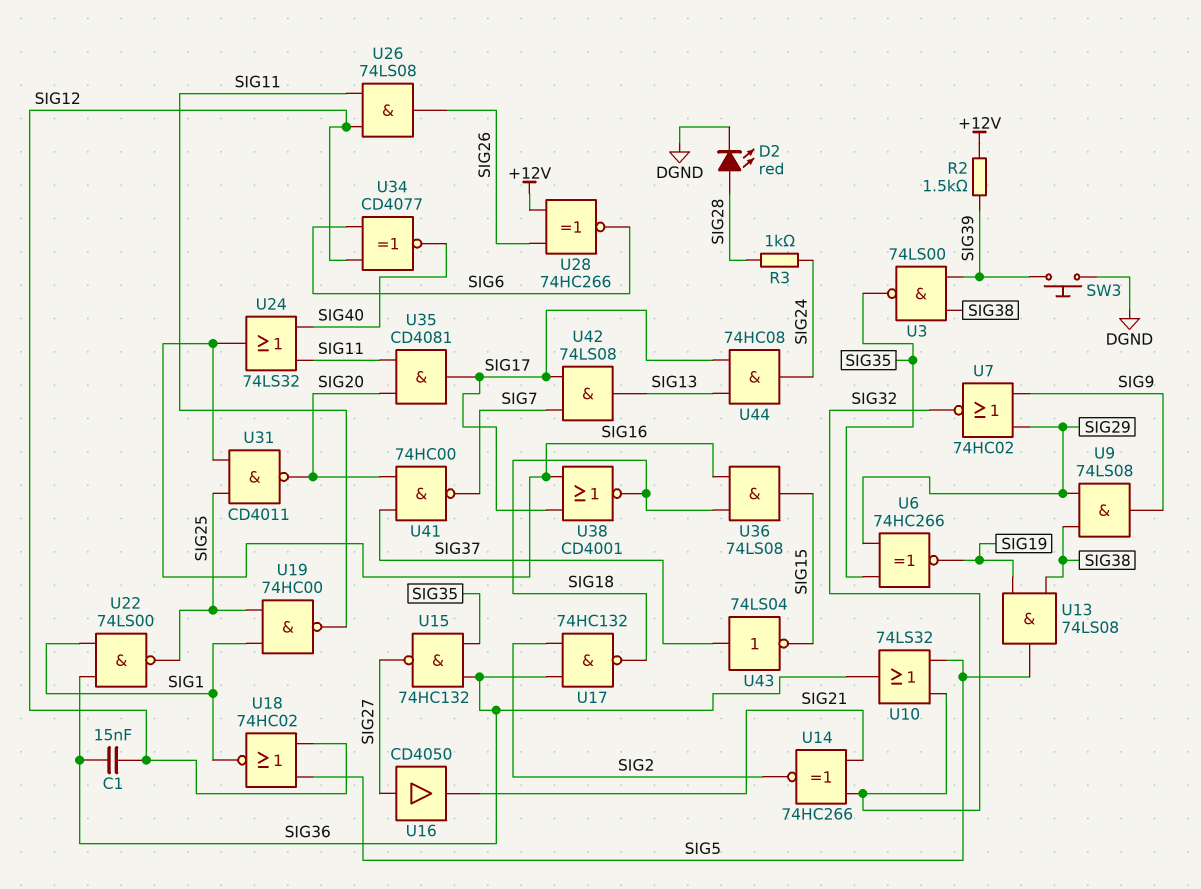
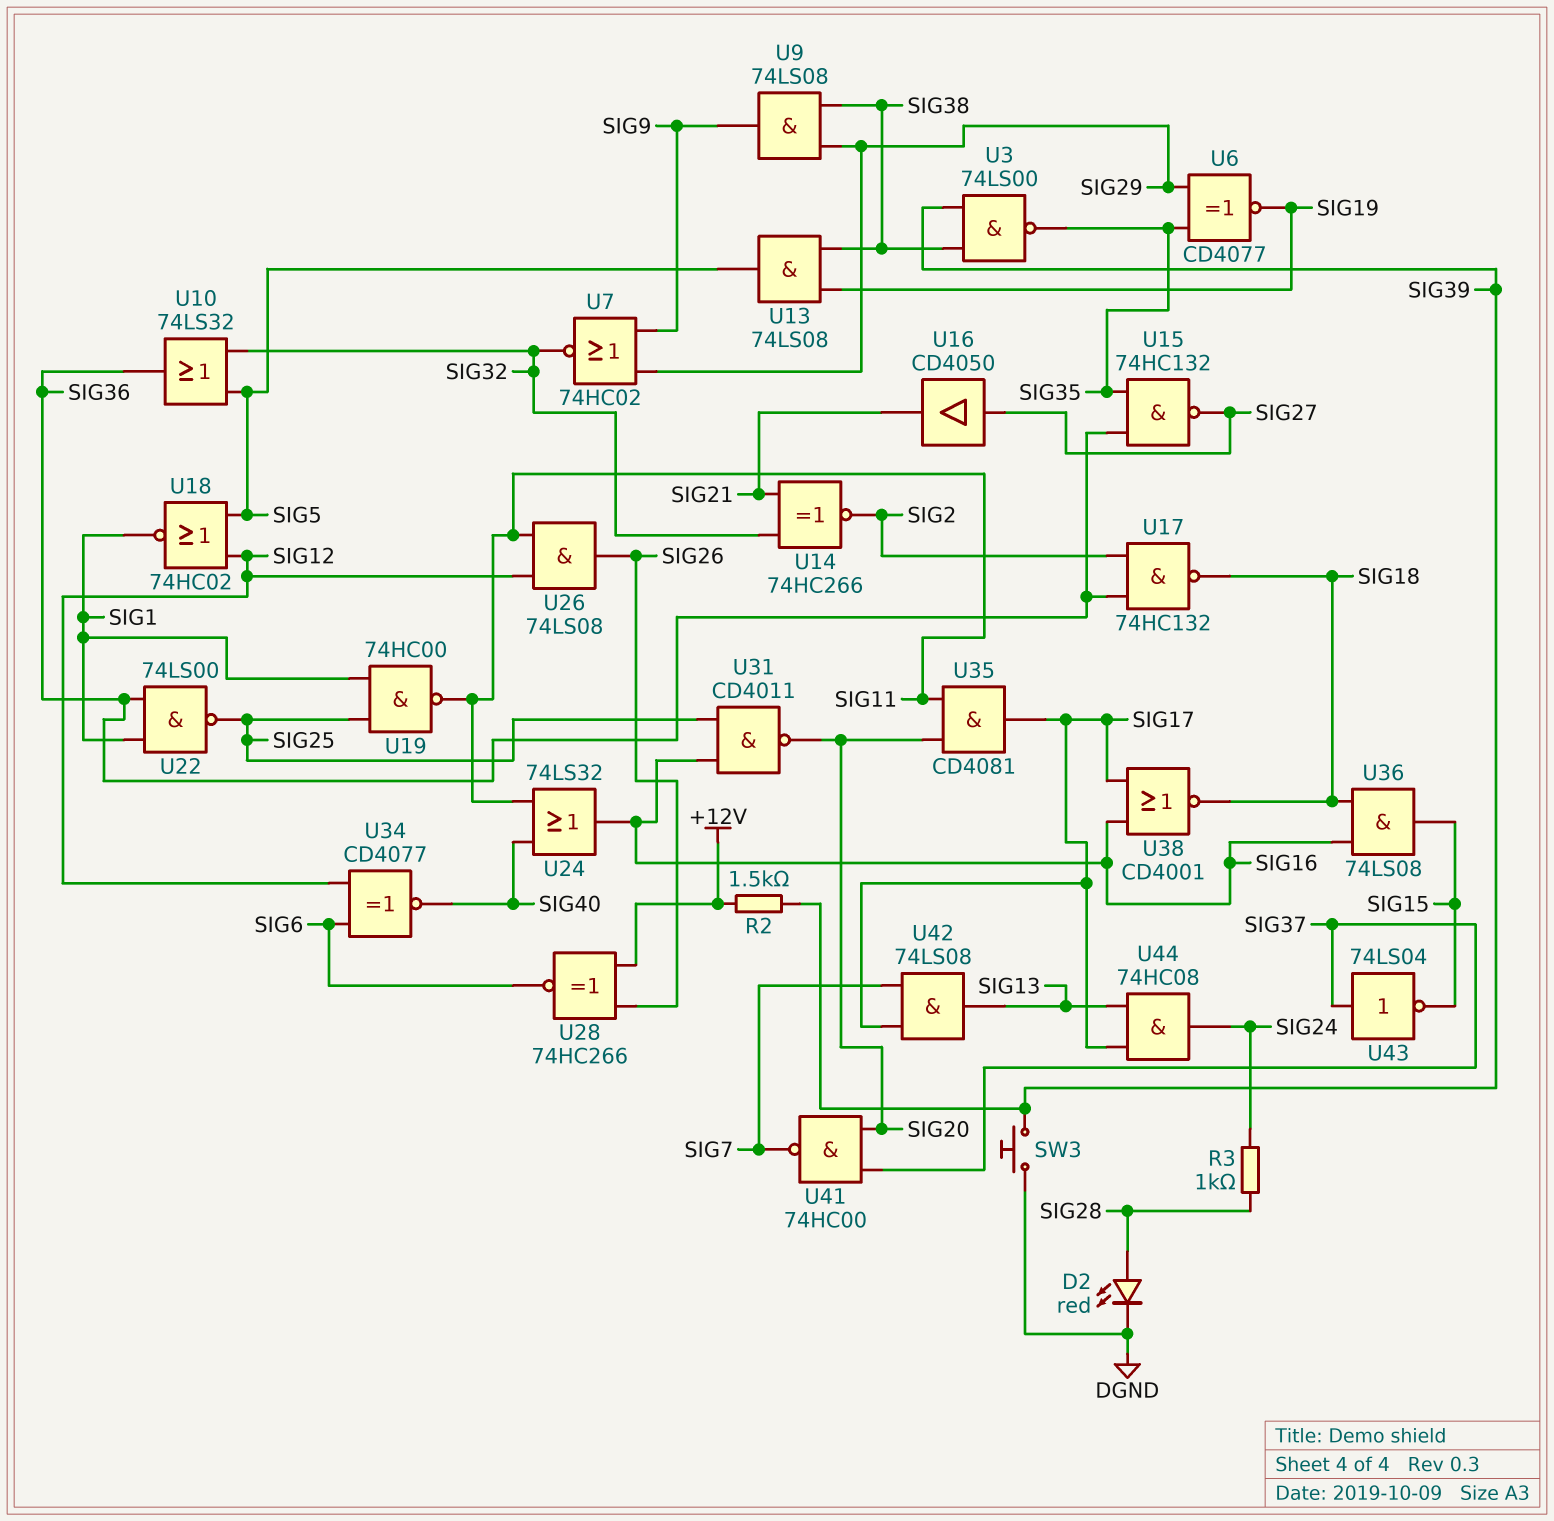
C1: 15nF (SIG12, SIG36) -> none
U6: XNOR 74HC266 (in SIG29, in SIG35, out SIG19) -> XNOR CD4077 (in SIG29, in SIG35, out SIG19)

